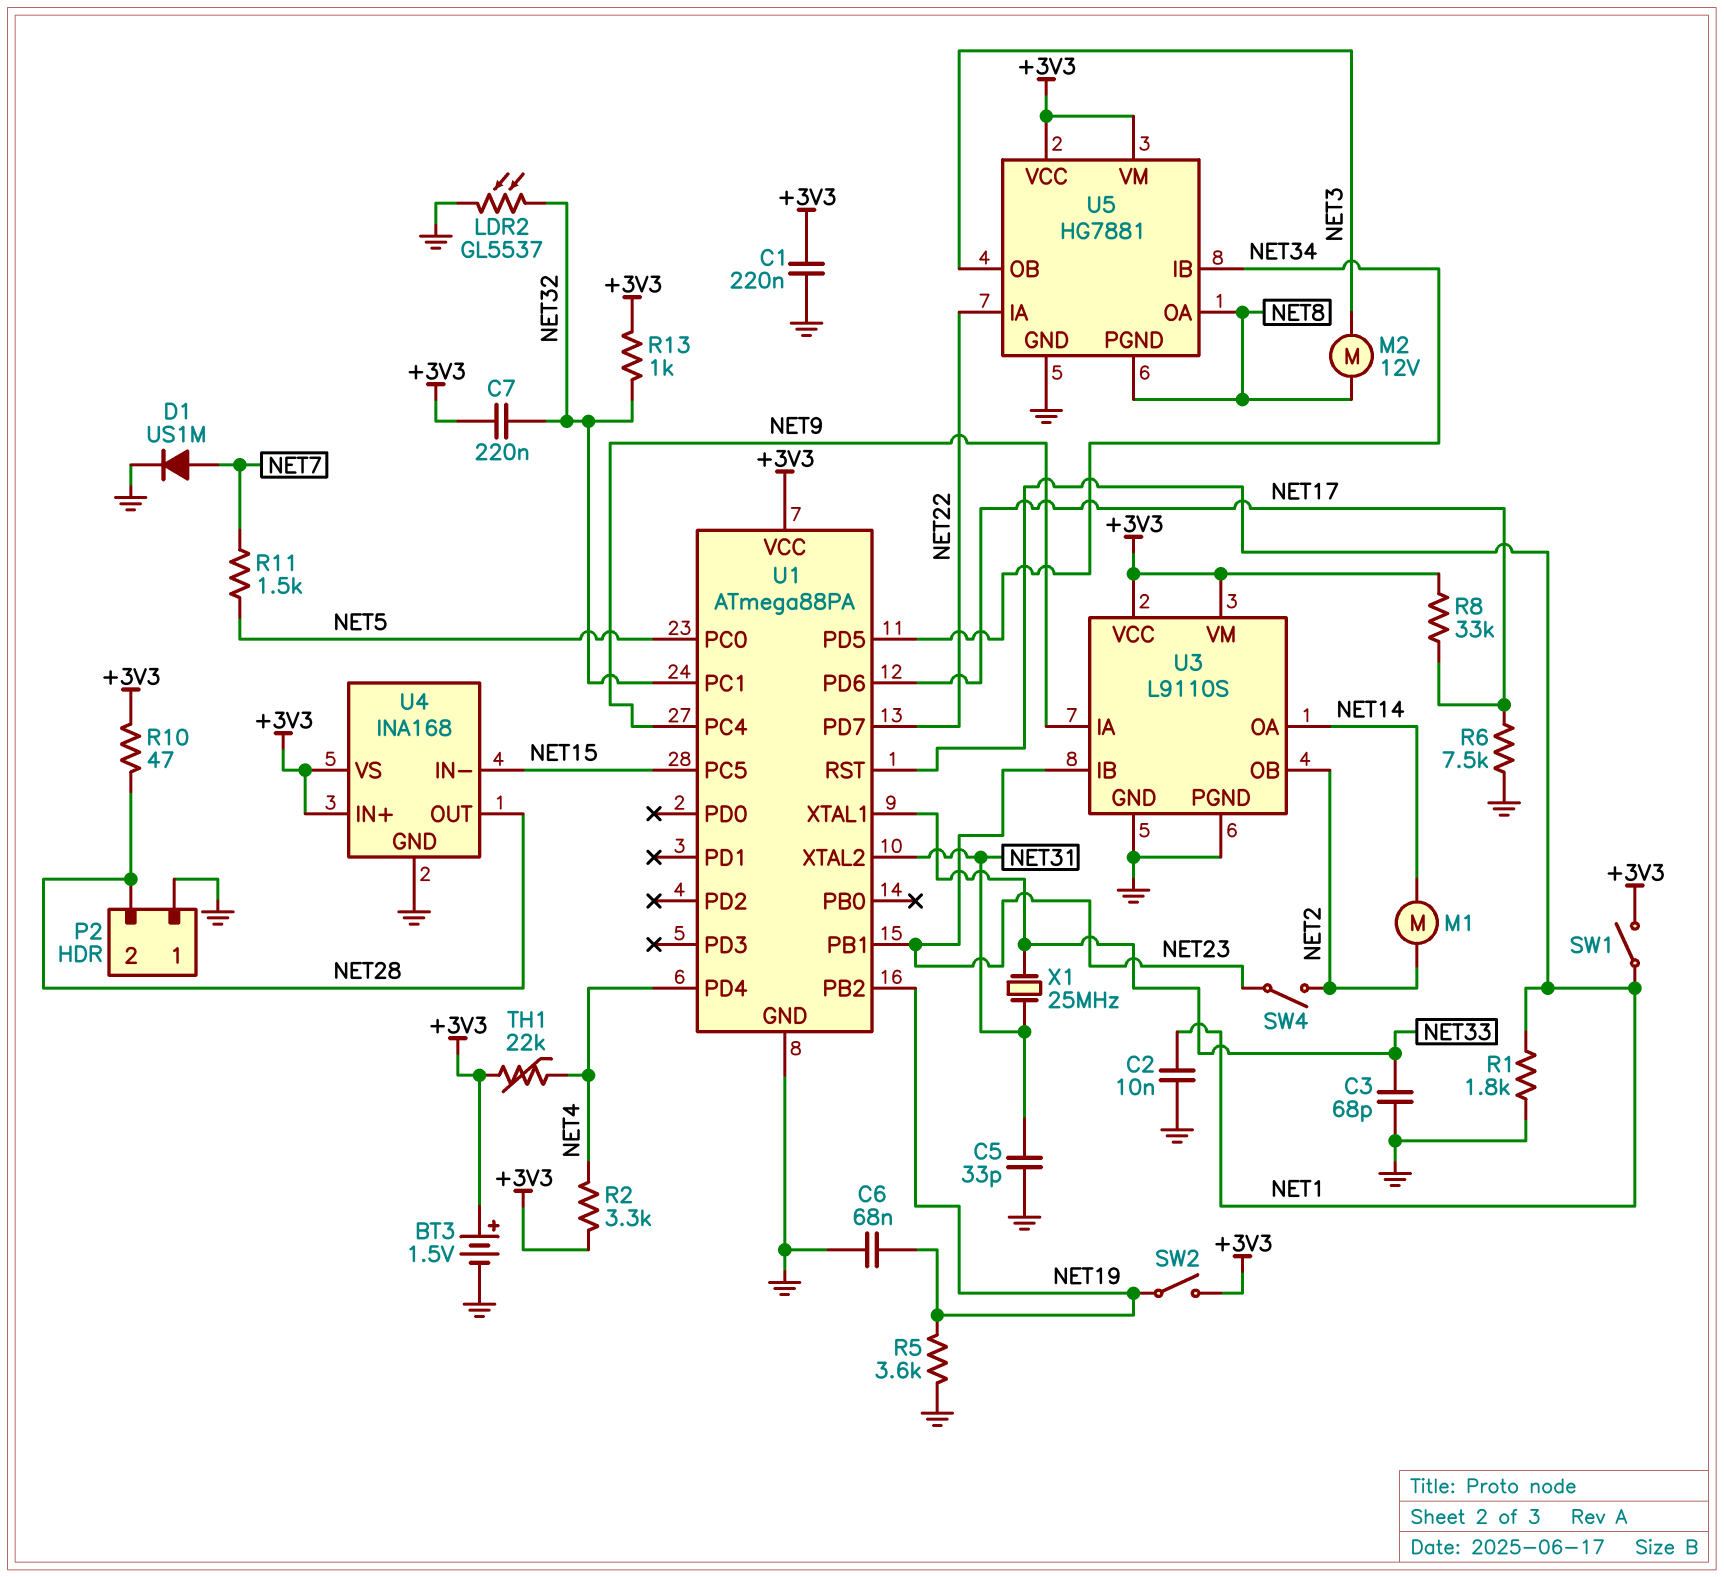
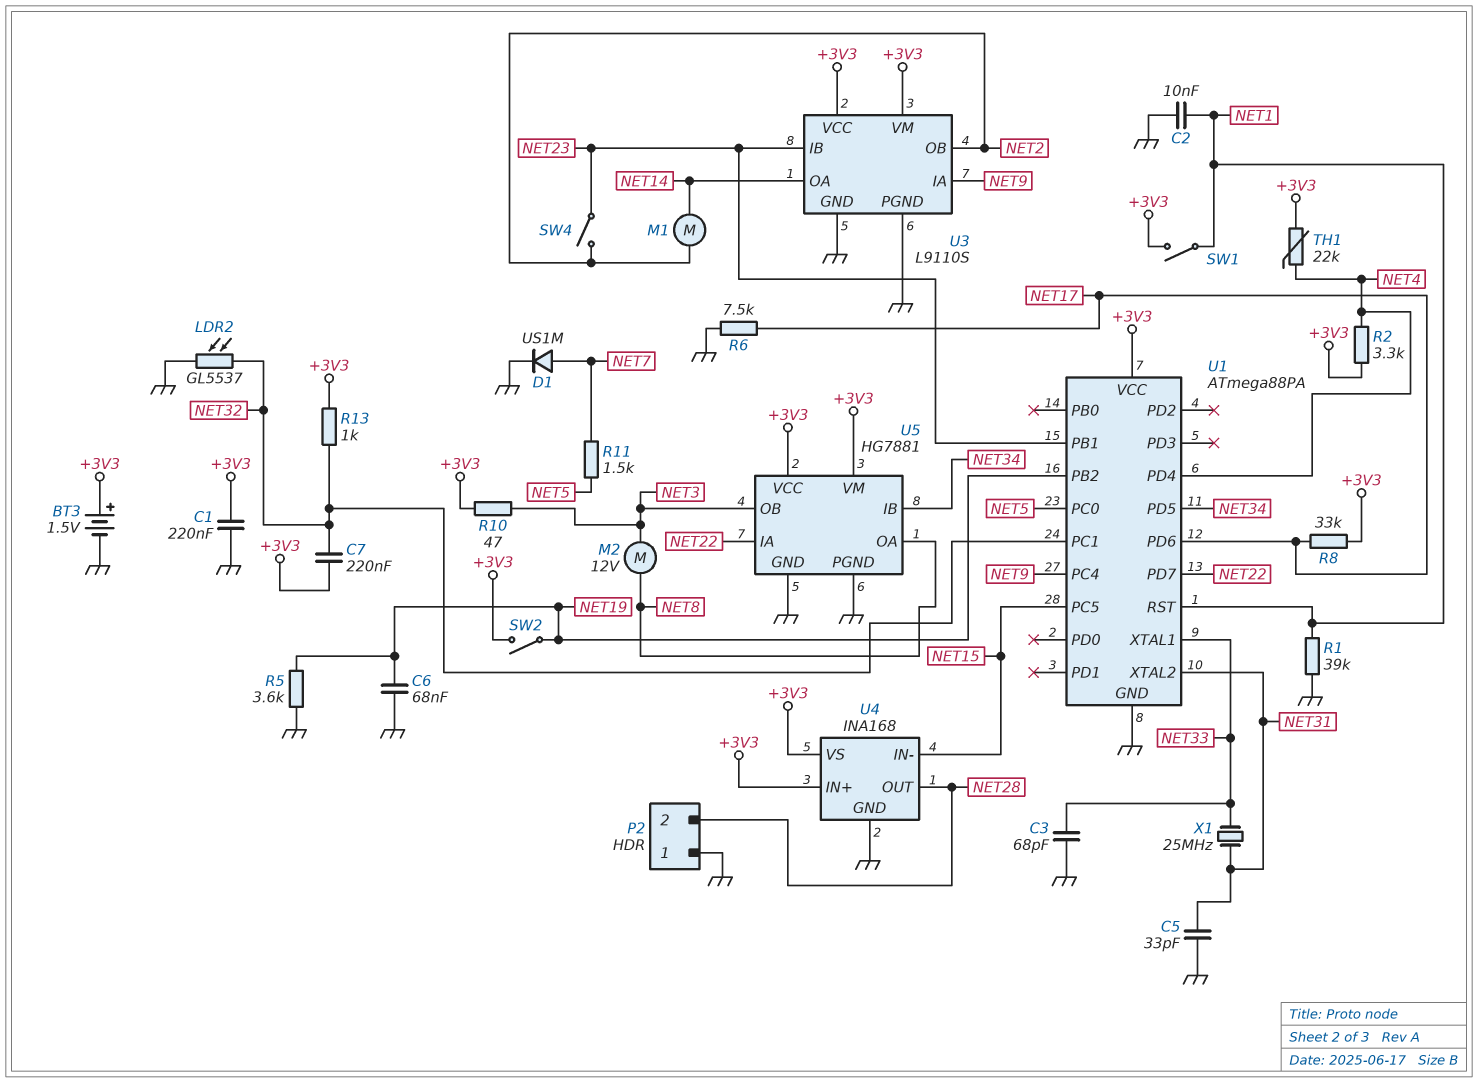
R1: 1.8k (GND, NET1) -> 39k (GND, NET1)
R10: 47 (+3V3, NET28) -> 47 (+3V3, NET3)
U5 pin PGND: NET8 -> GND

